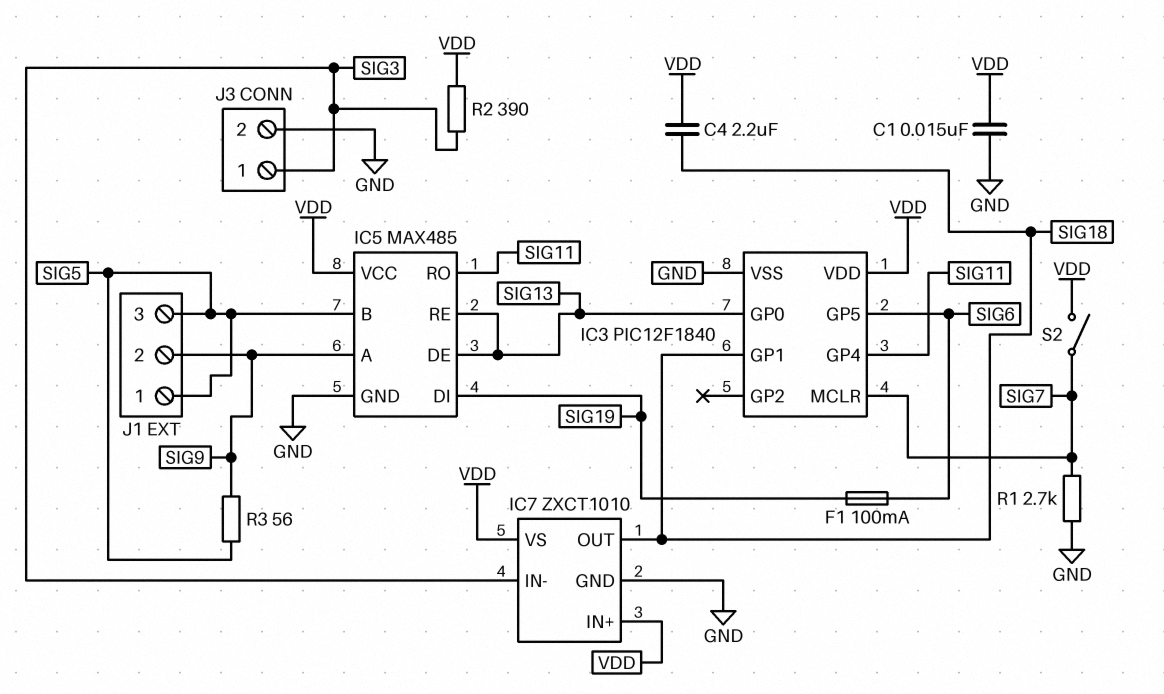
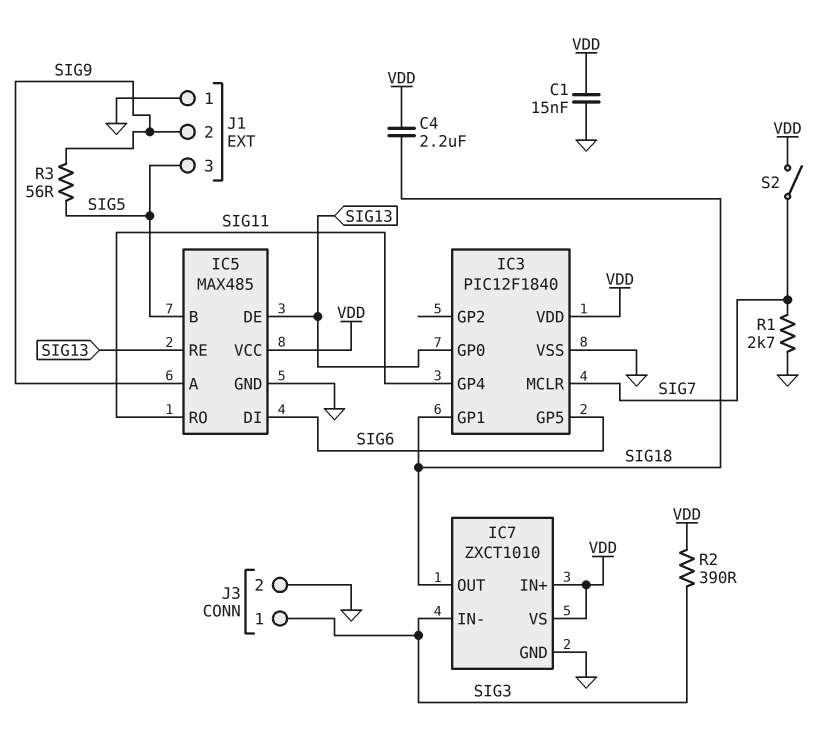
F1: 100mA (SIG6, SIG19) -> none
IC5 pin DI: SIG19 -> SIG6
J1 pin 1: SIG5 -> GND

